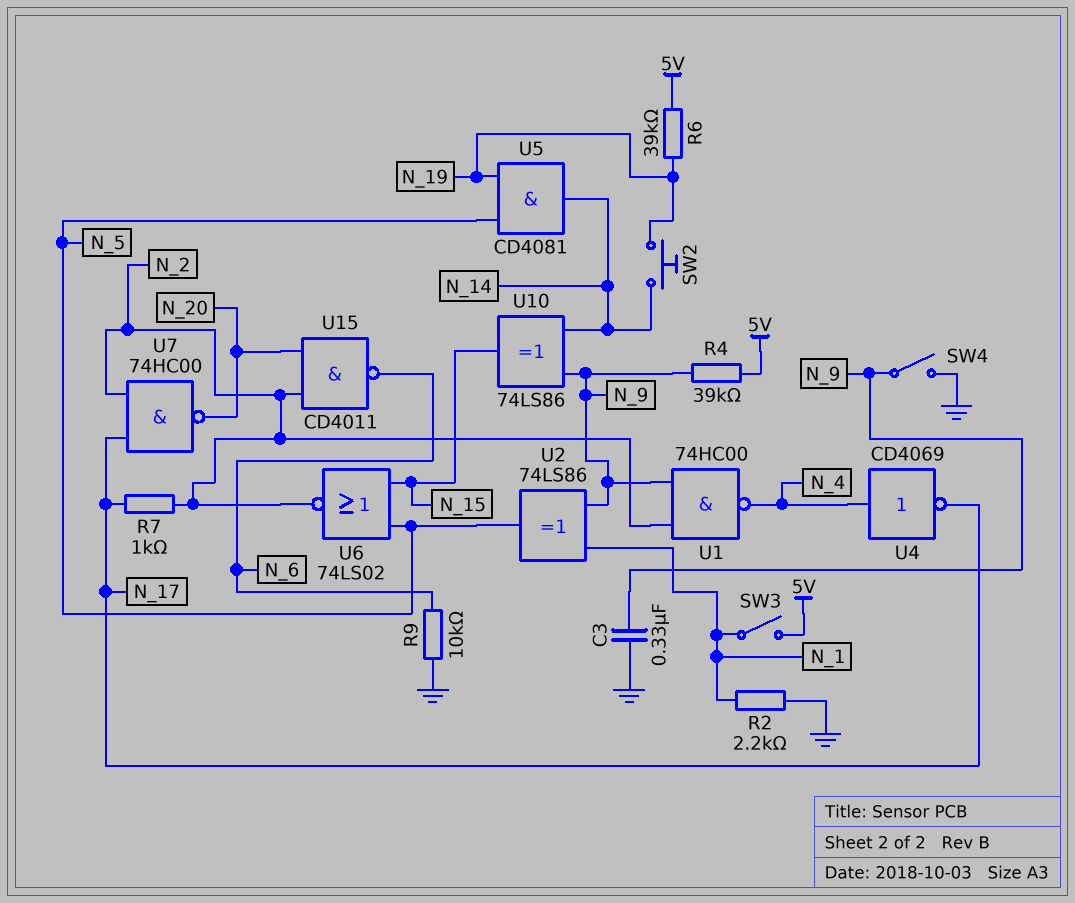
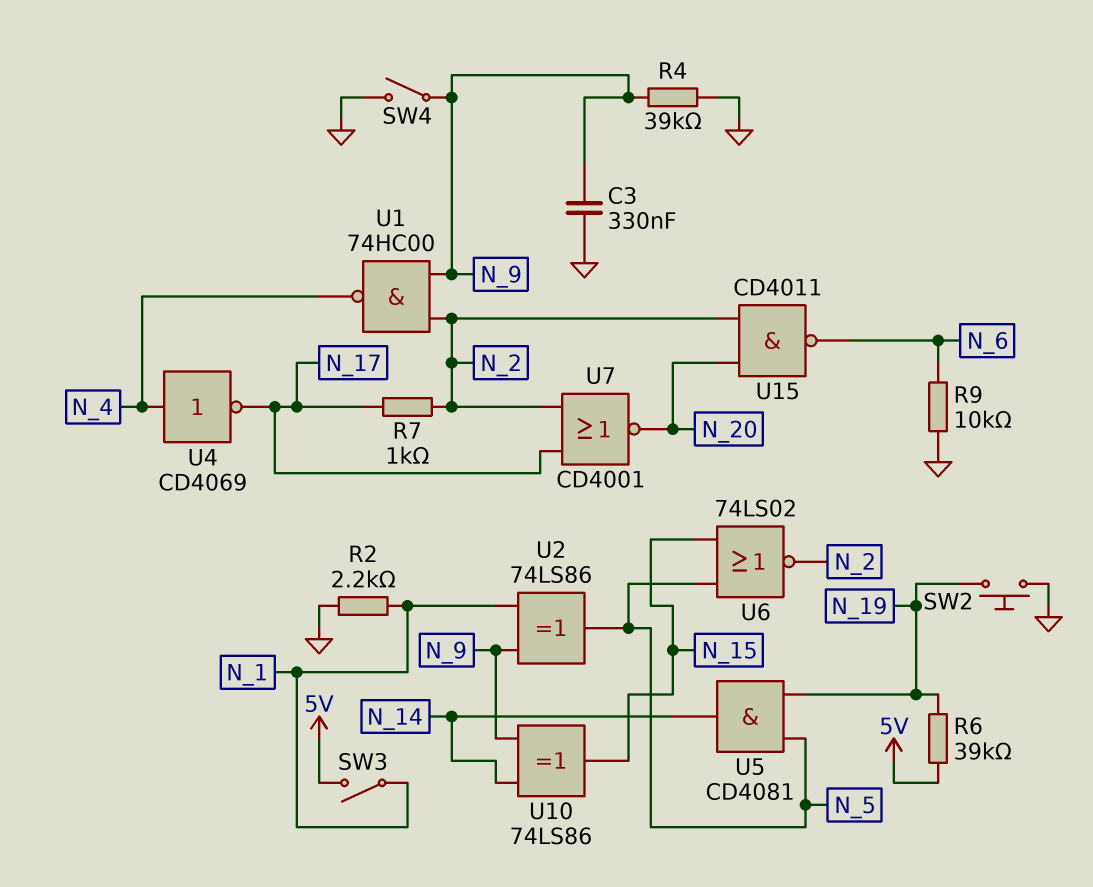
R4: 39k (5V, N_9) -> 39k (GND, N_9)
SW2: button (N_14, N_19) -> button (GND, N_19)
U7: NAND 74HC00 (in N_2, in N_17, out N_20) -> NOR CD4001 (in N_2, in N_17, out N_20)

